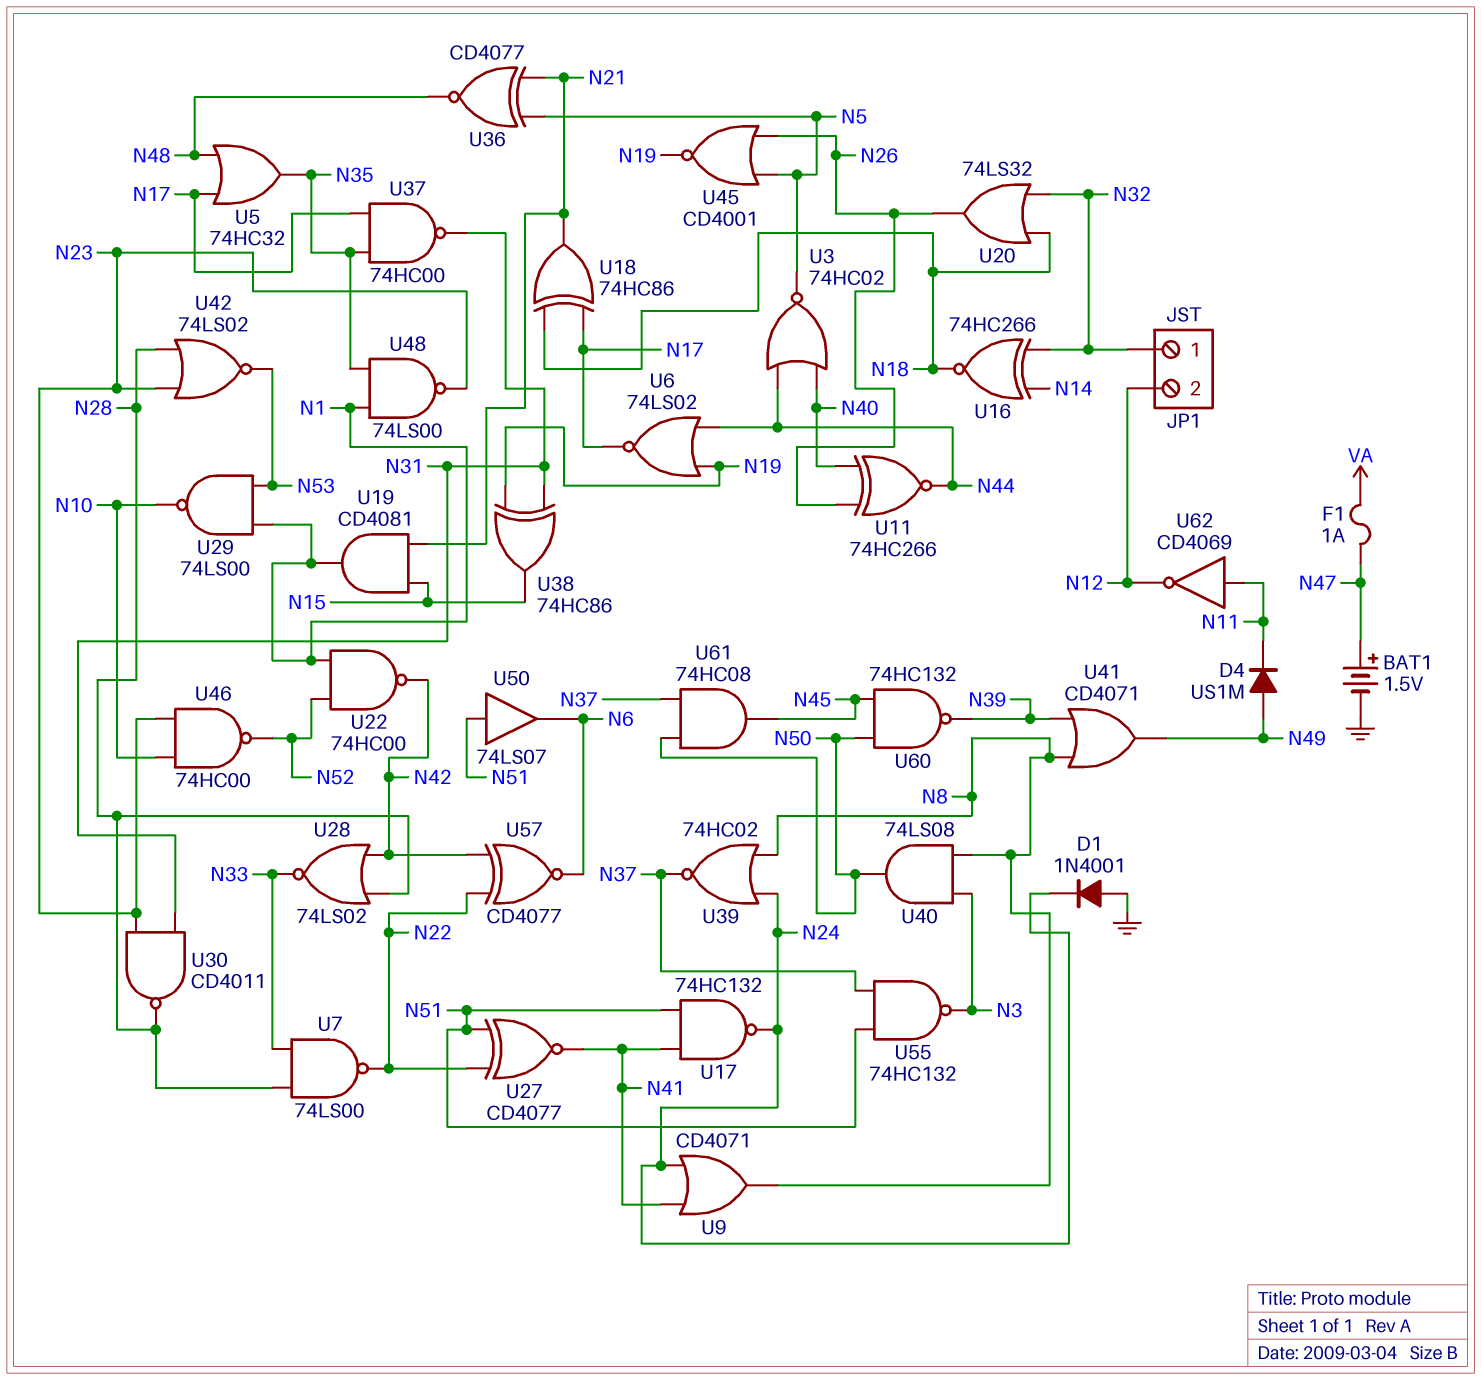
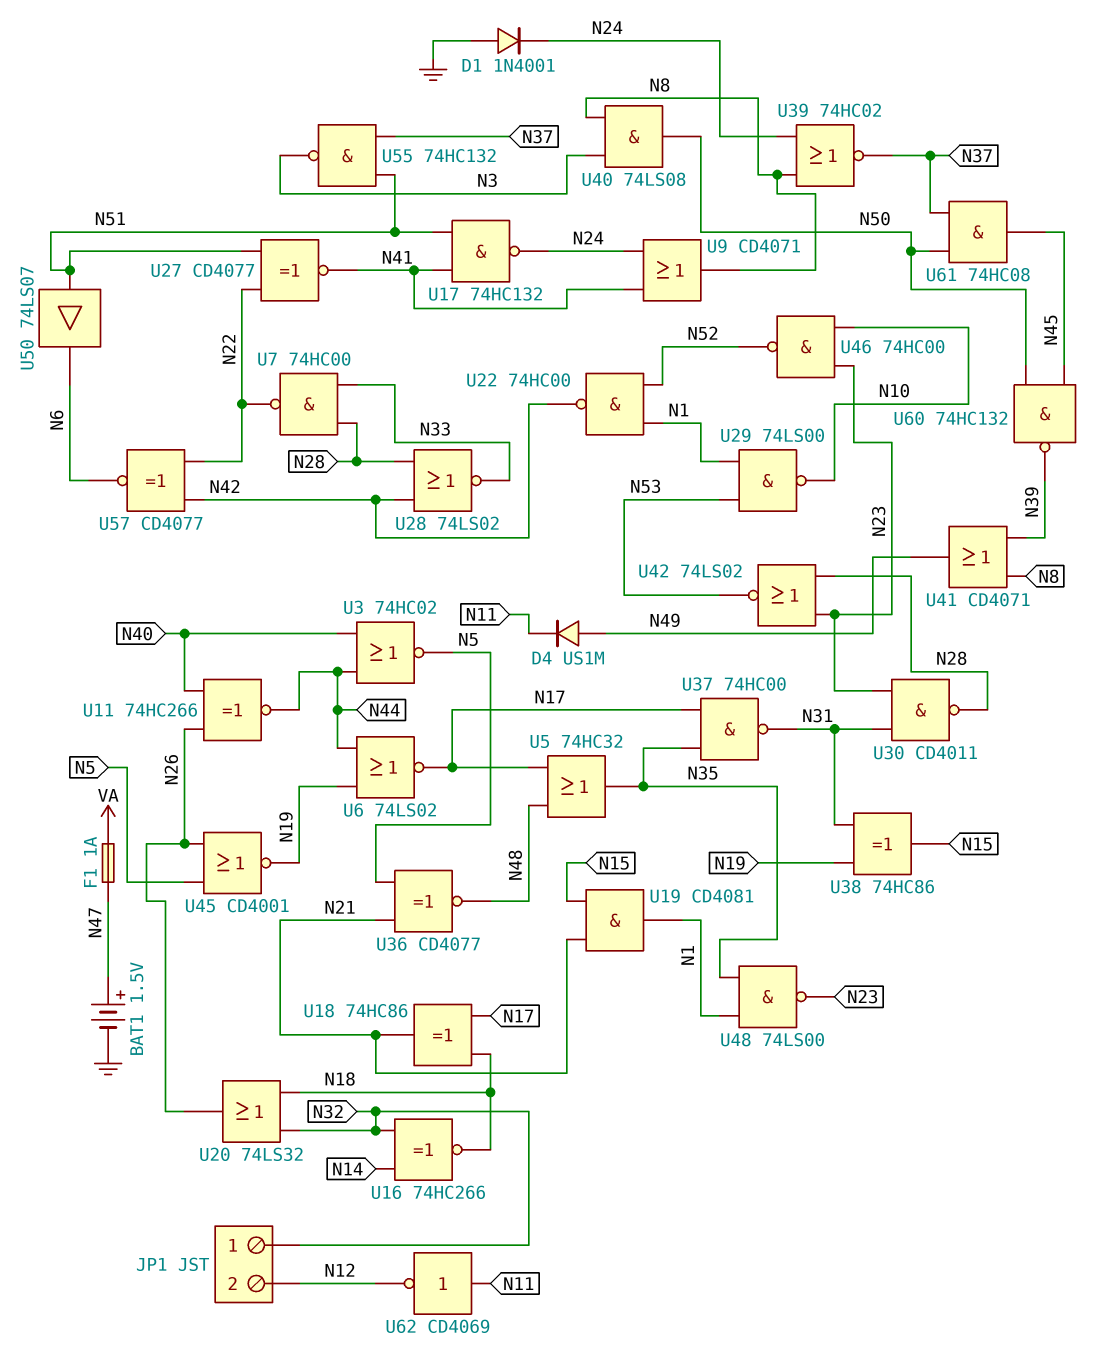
U7: NAND 74LS00 (in N28, in N33, out N22) -> NAND 74HC00 (in N28, in N33, out N22)

